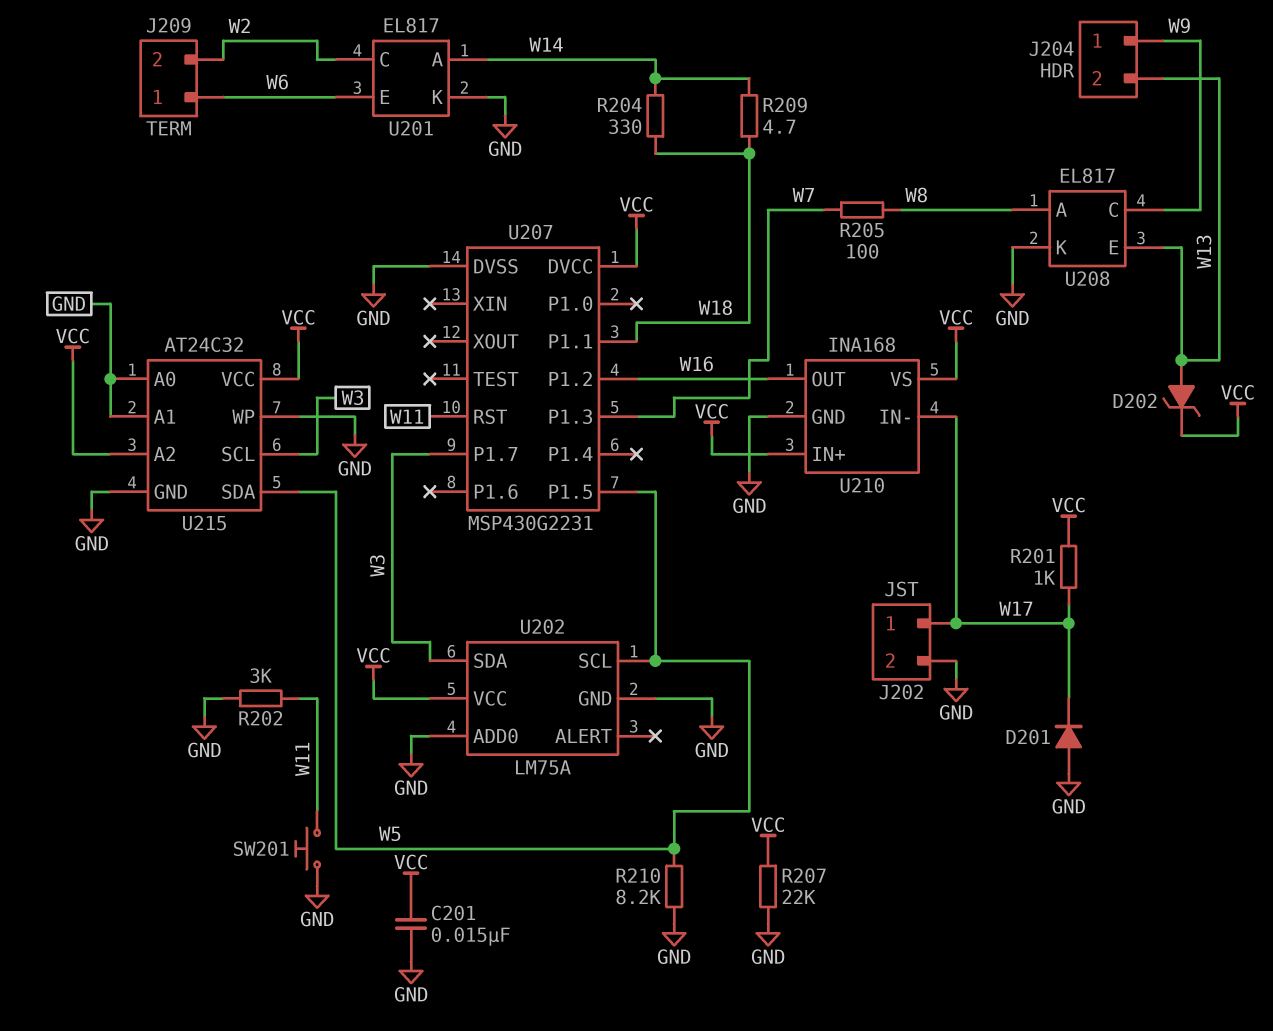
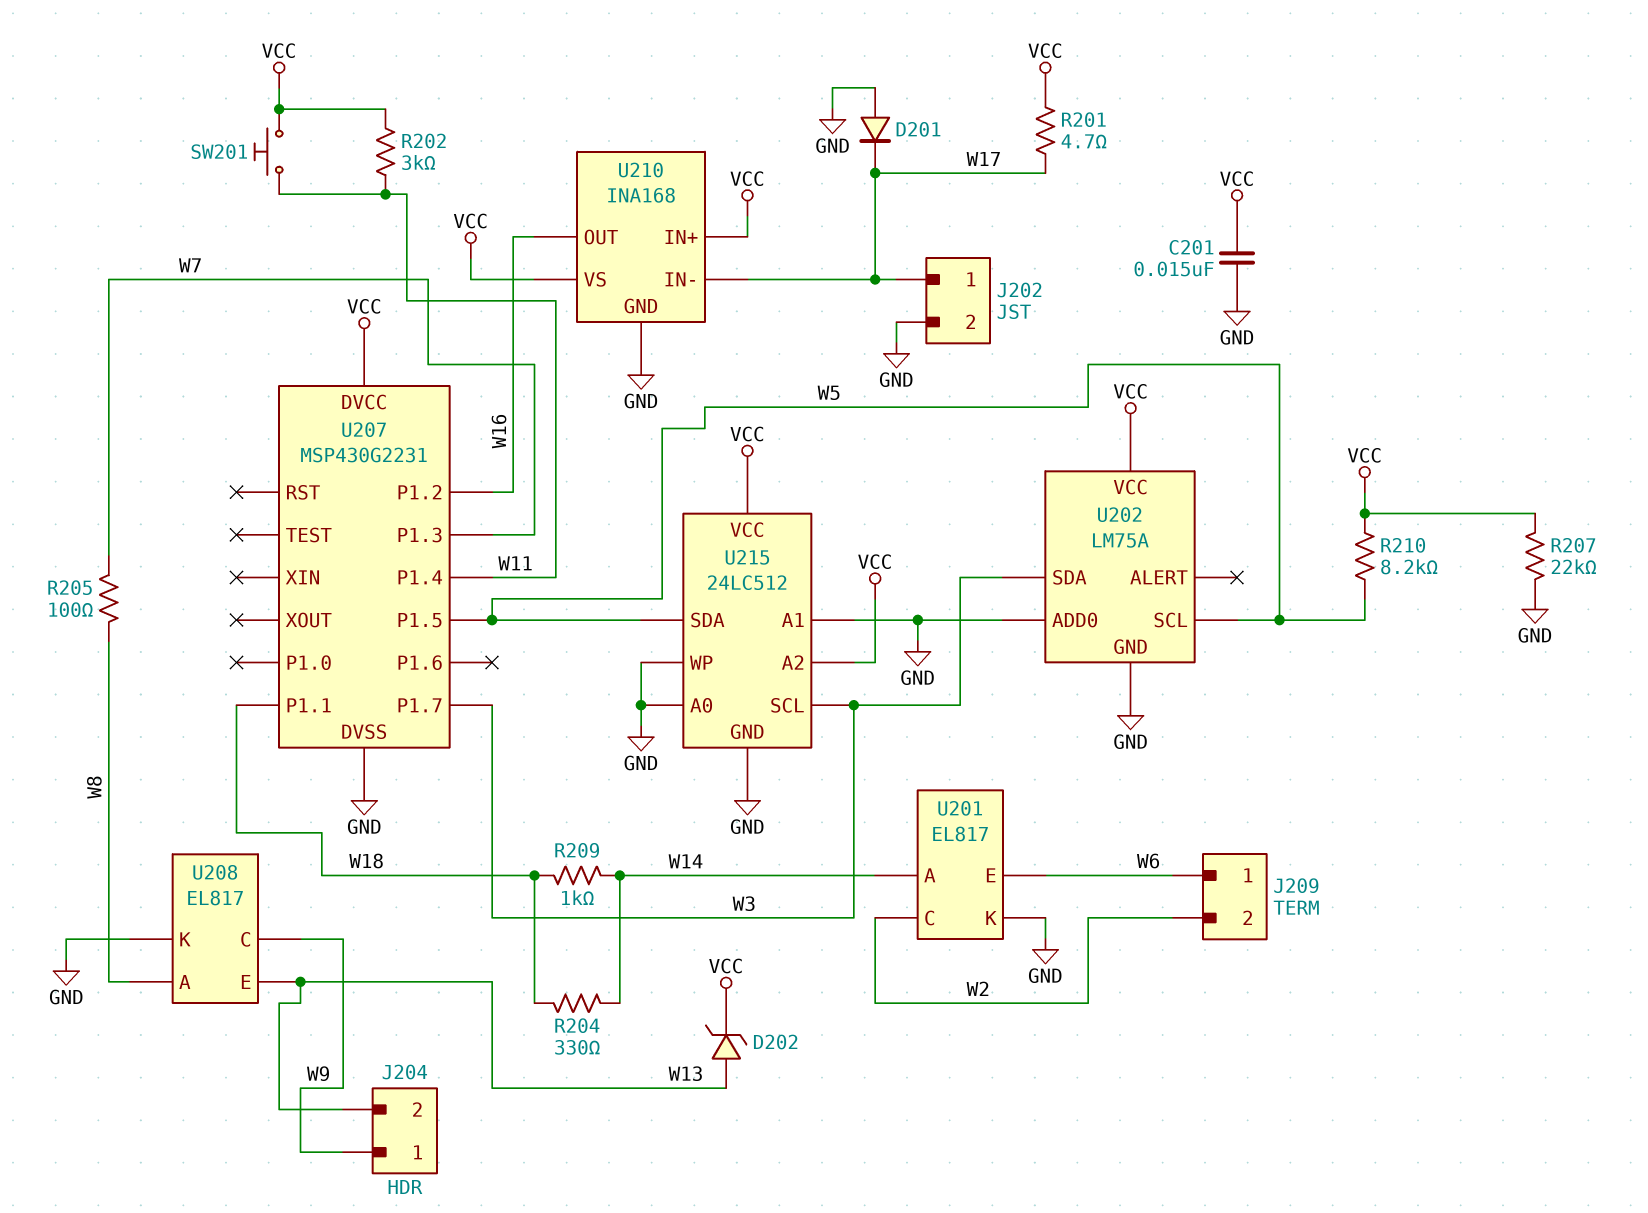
R201: 1k (VCC, W17) -> 4.7 (VCC, W17)
R202: 3k (GND, W11) -> 3k (VCC, W11)
R209: 4.7 (W14, W18) -> 1k (W14, W18)
R210: 8.2k (GND, W5) -> 8.2k (VCC, W5)
SW201: button (GND, W11) -> button (VCC, W11)
U207 pin P1.4: none -> W11
U207 pin RST: W11 -> none
U215: AT24C32 -> 24LC512

